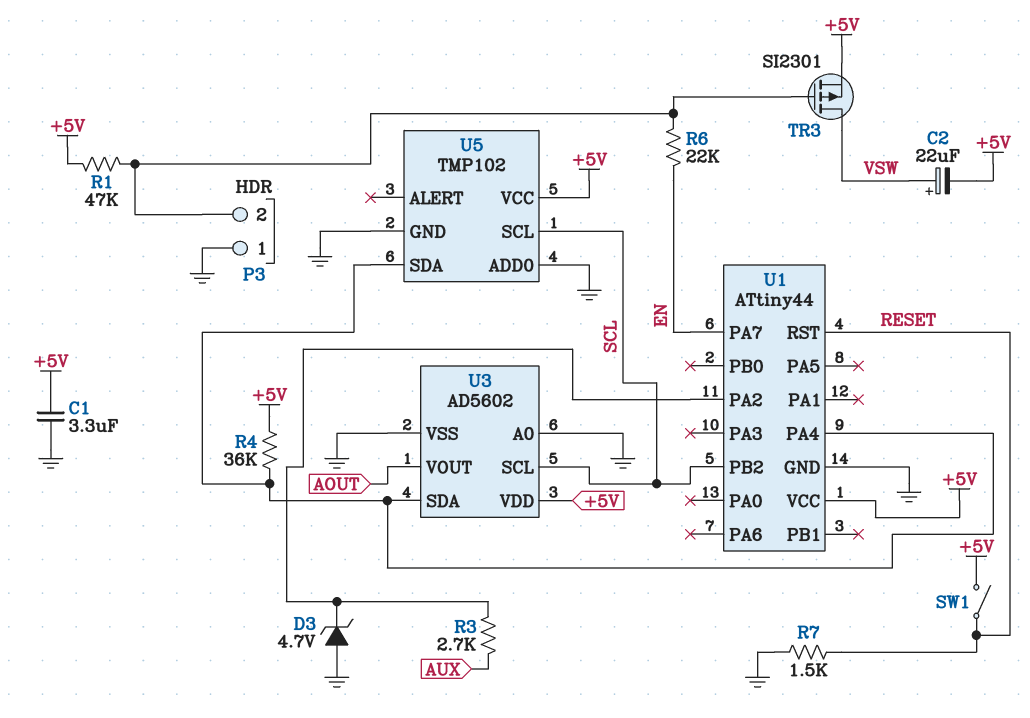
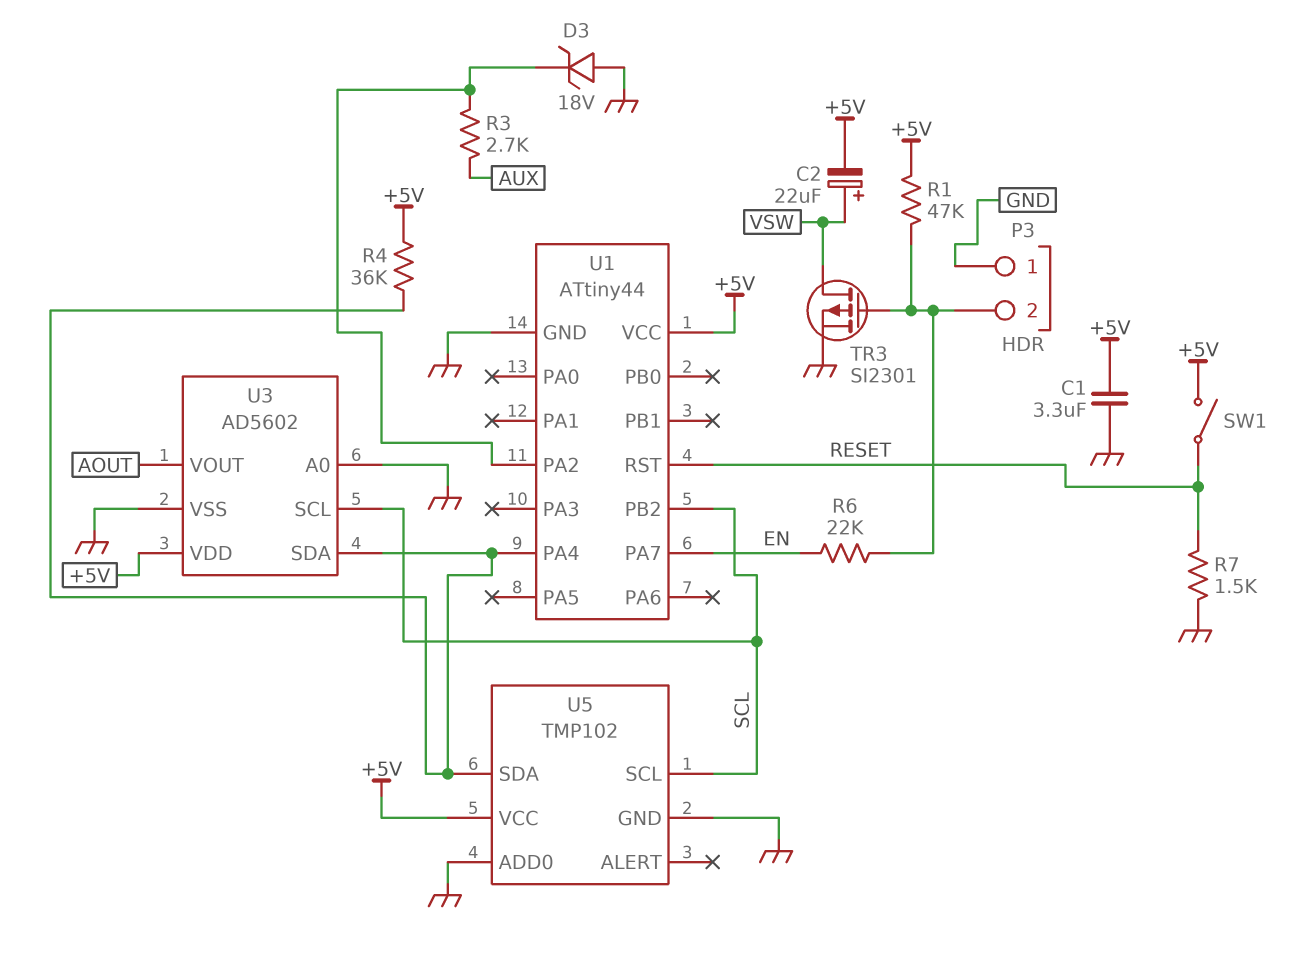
D3: zener 4.7V (A GND, K U1/PA2) -> zener 18V (A GND, K U1/PA2)
TR3: PMOS SI2301 (G P3/2, D VSW, S +5V) -> PMOS SI2301 (G P3/2, D VSW, S GND)

